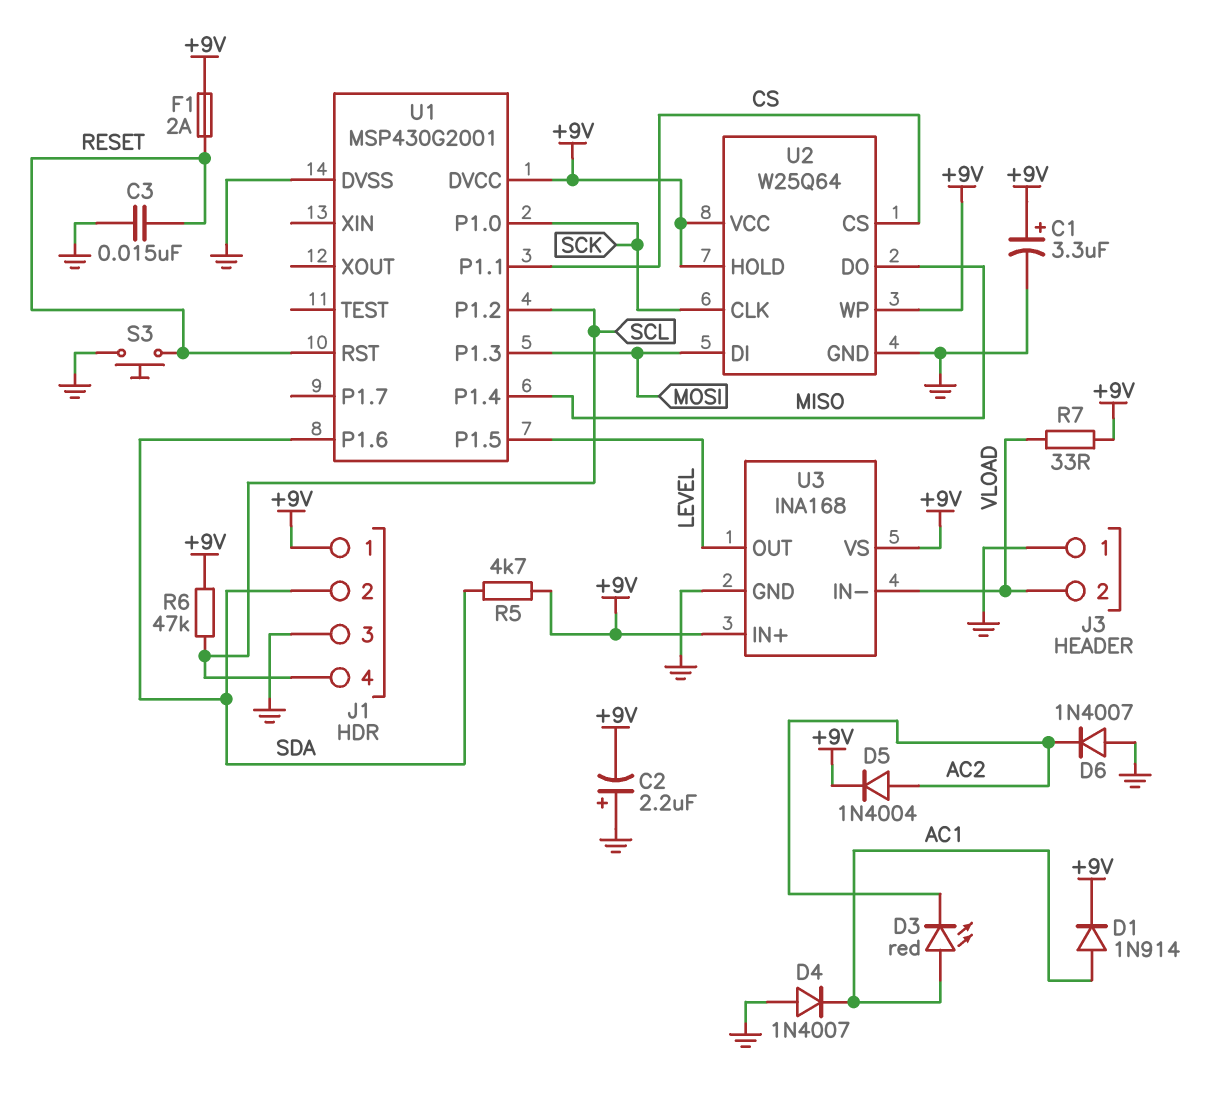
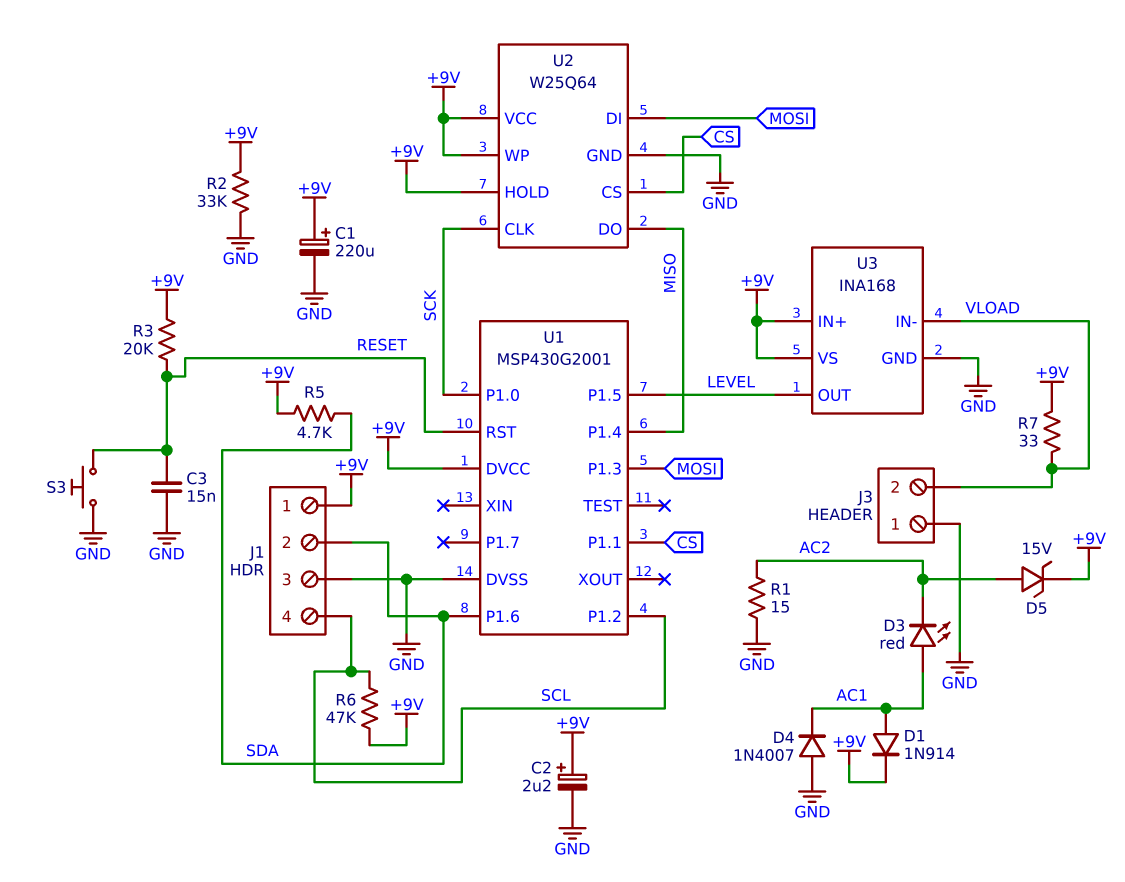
C1: 3.3uF (plus +9V, minus GND) -> 220uF (plus +9V, minus GND)
C2: 2.2uF (plus GND, minus +9V) -> 2.2uF (plus +9V, minus GND)
D5: diode 1N4004 (A AC2, K +9V) -> zener 15V (A AC2, K +9V)
D6: diode 1N4007 (A GND, K AC2) -> none
F1: 2A (+9V, RESET) -> none
R1: none -> 15 (AC2, GND)
R2: none -> 33k (+9V, GND)
R3: none -> 20k (+9V, RESET)

